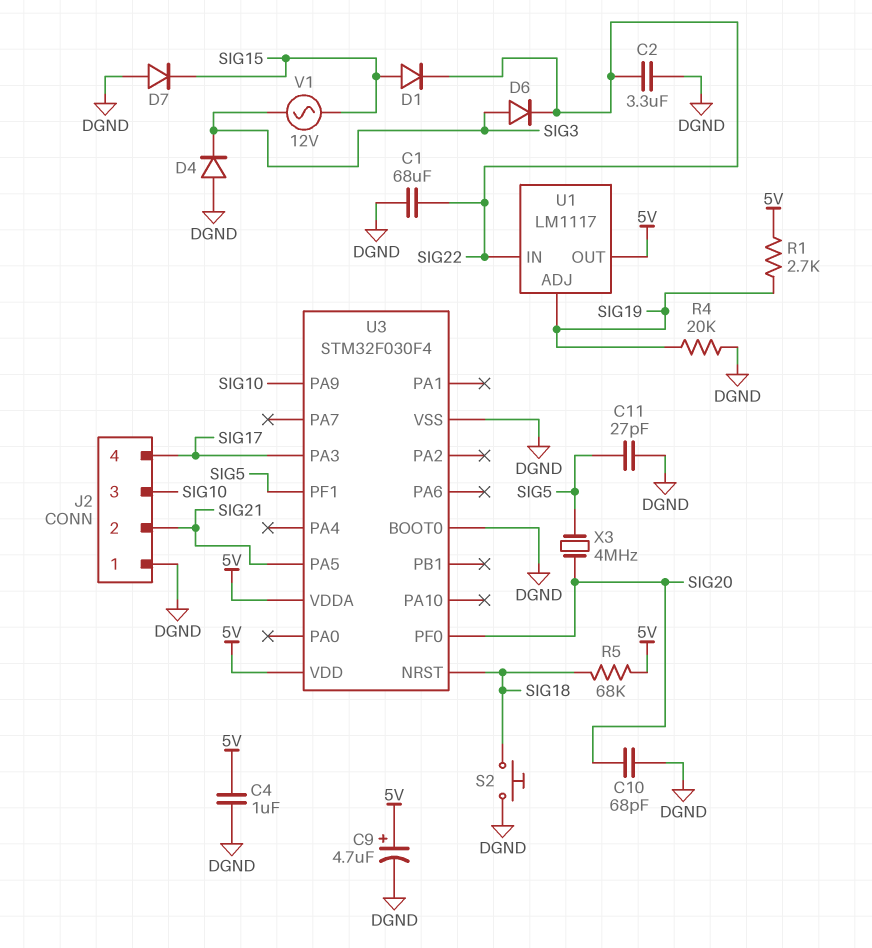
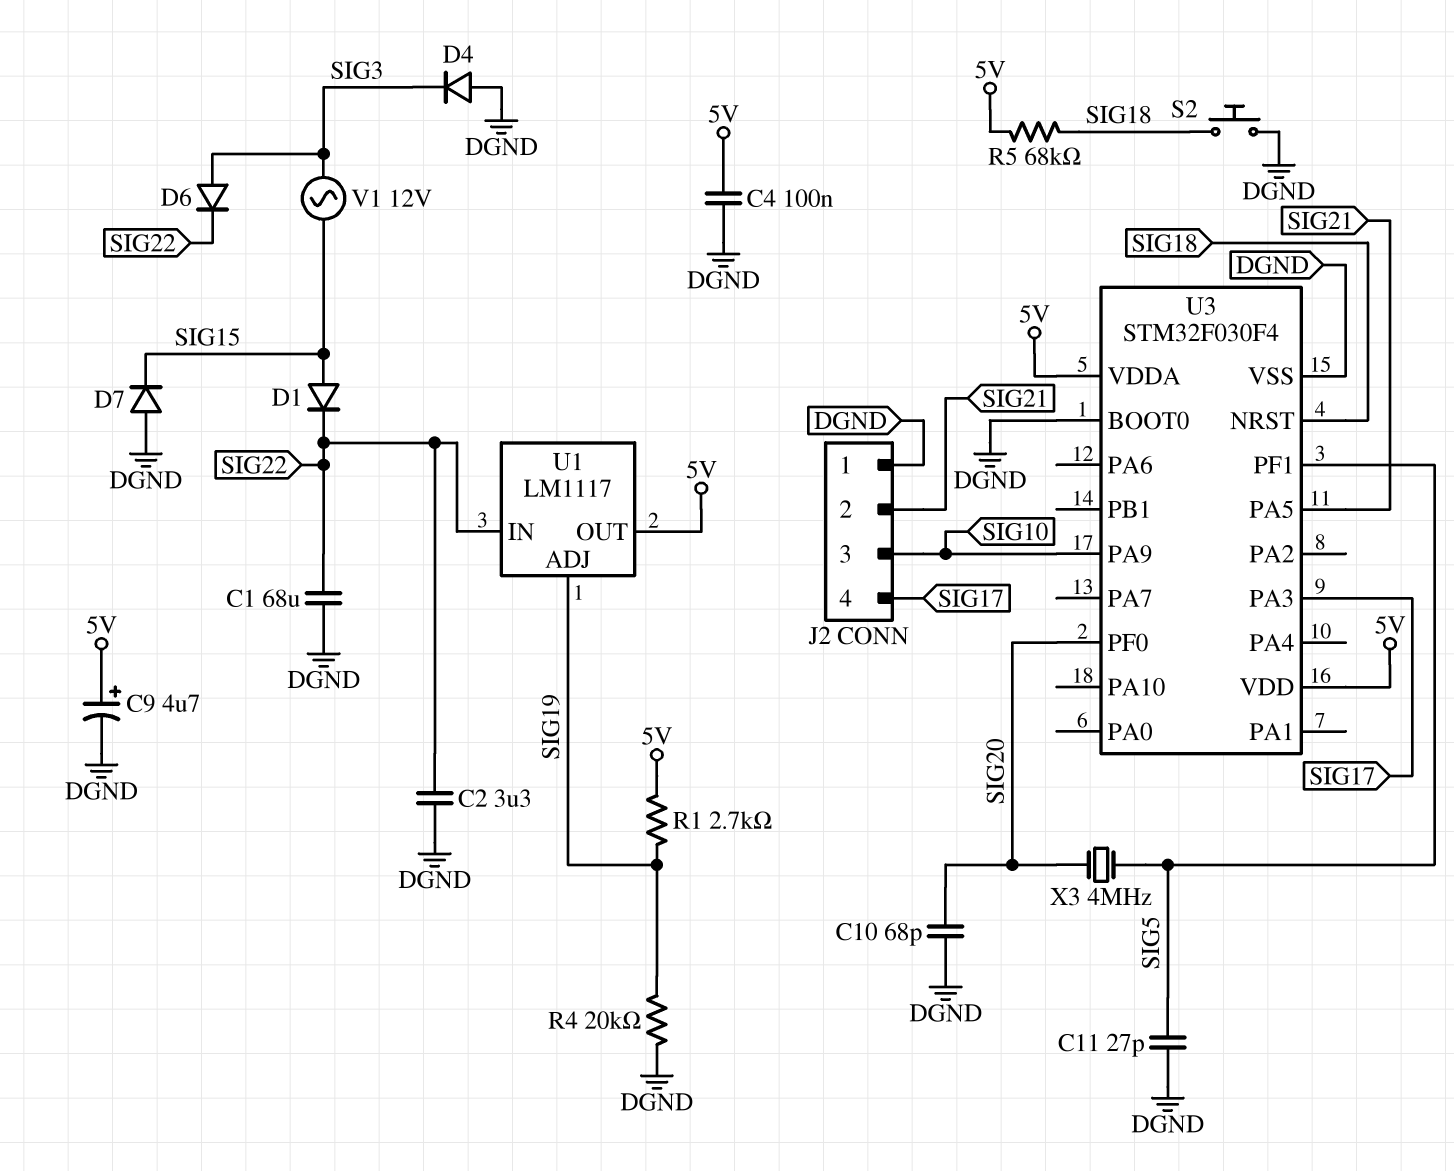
C4: 1uF (5V, DGND) -> 100nF (5V, DGND)

